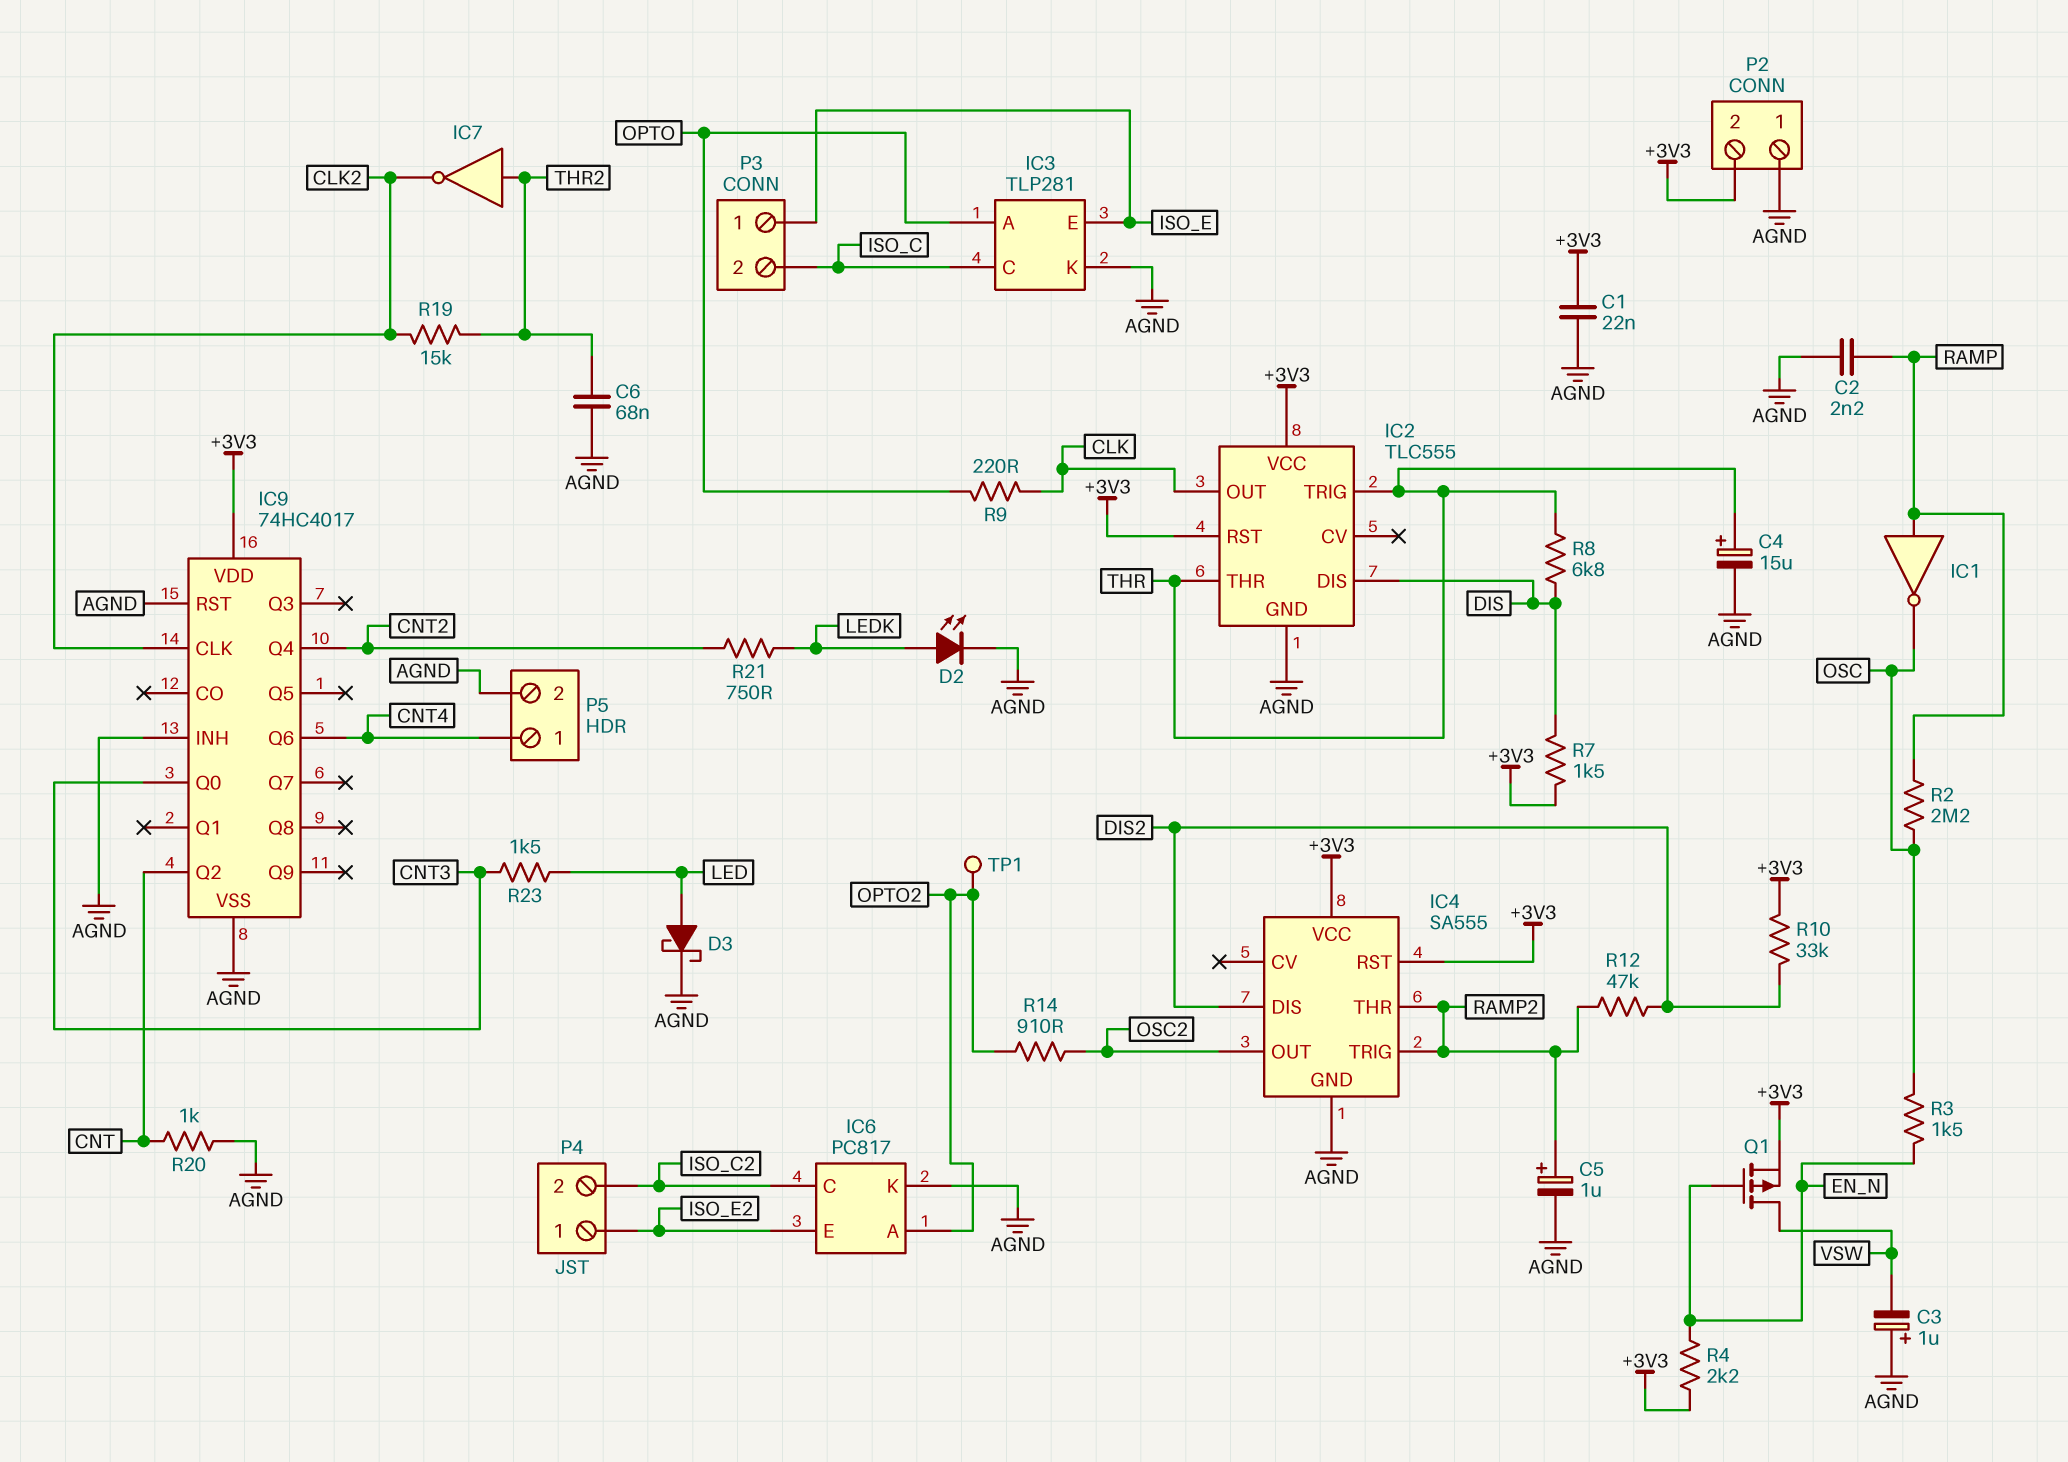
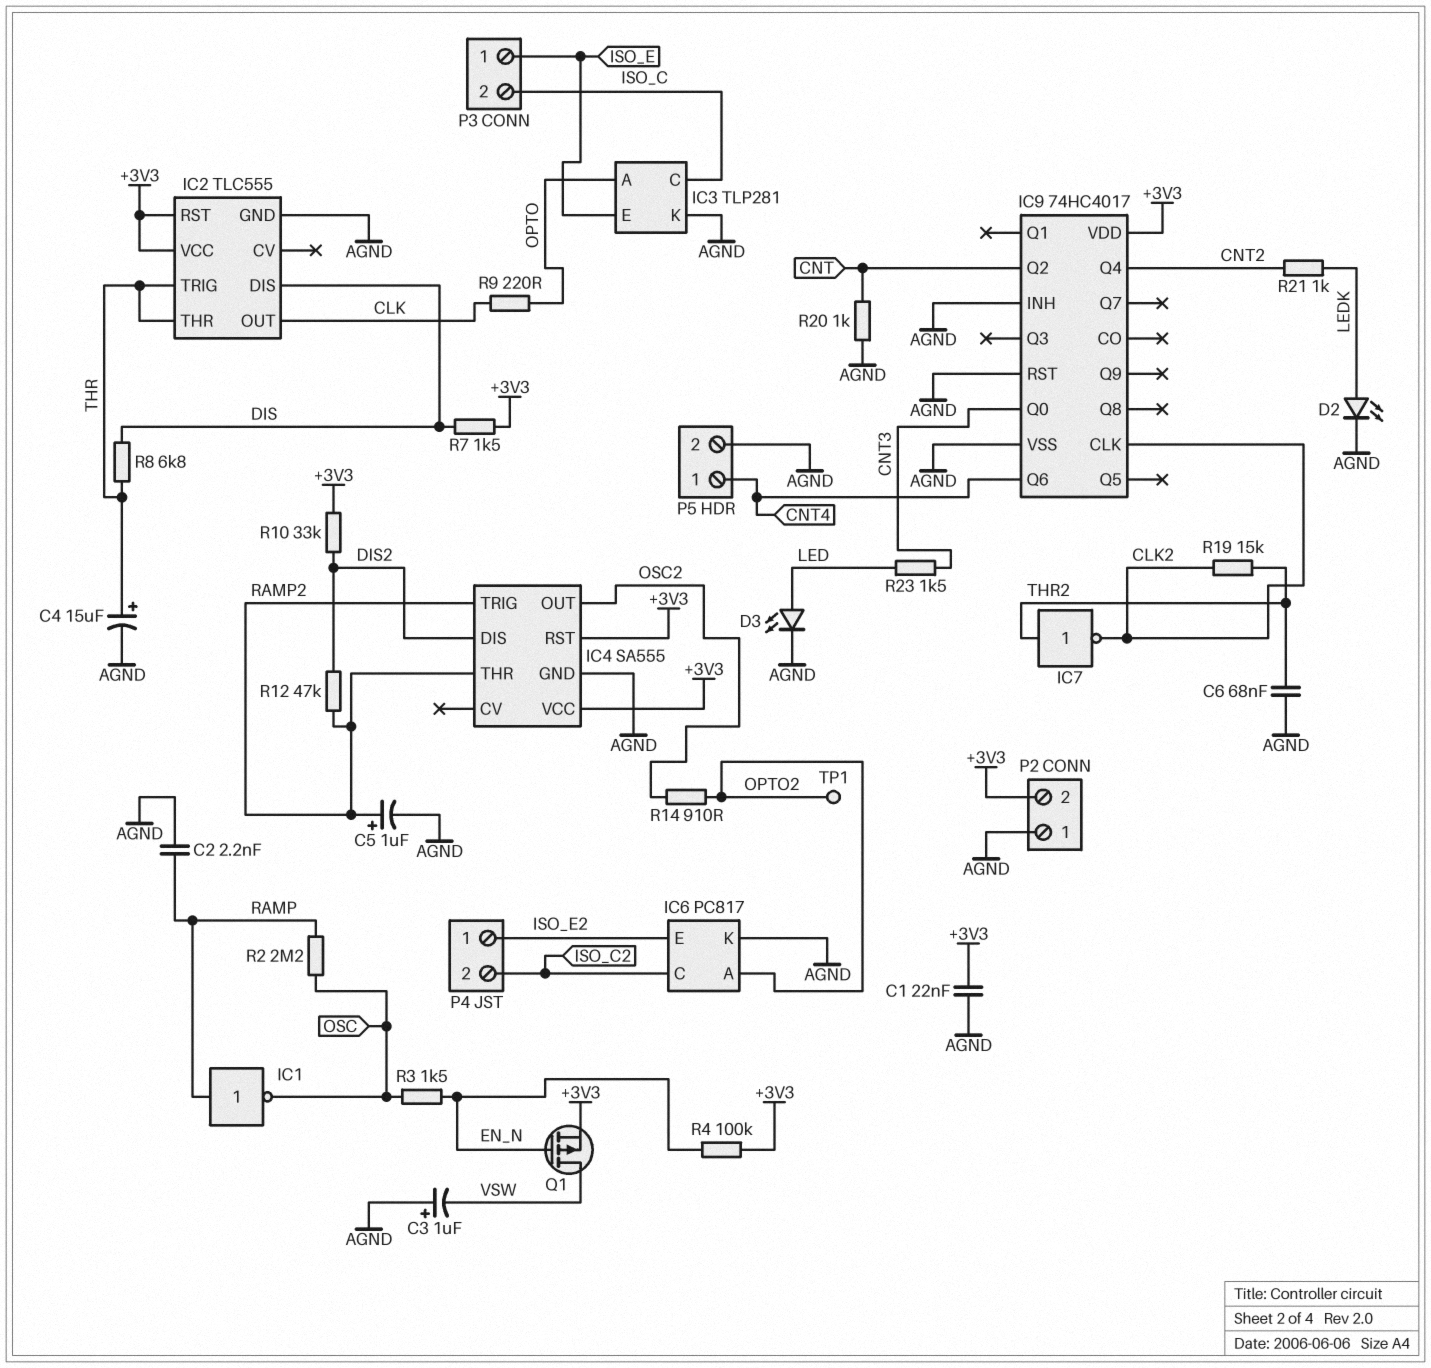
D3: schottky (A LED, K AGND) -> LED (A LED, K AGND)
R4: 2.2k (+3V3, EN_N) -> 100k (+3V3, EN_N)
R21: 750 (CNT2, LEDK) -> 1k (CNT2, LEDK)

